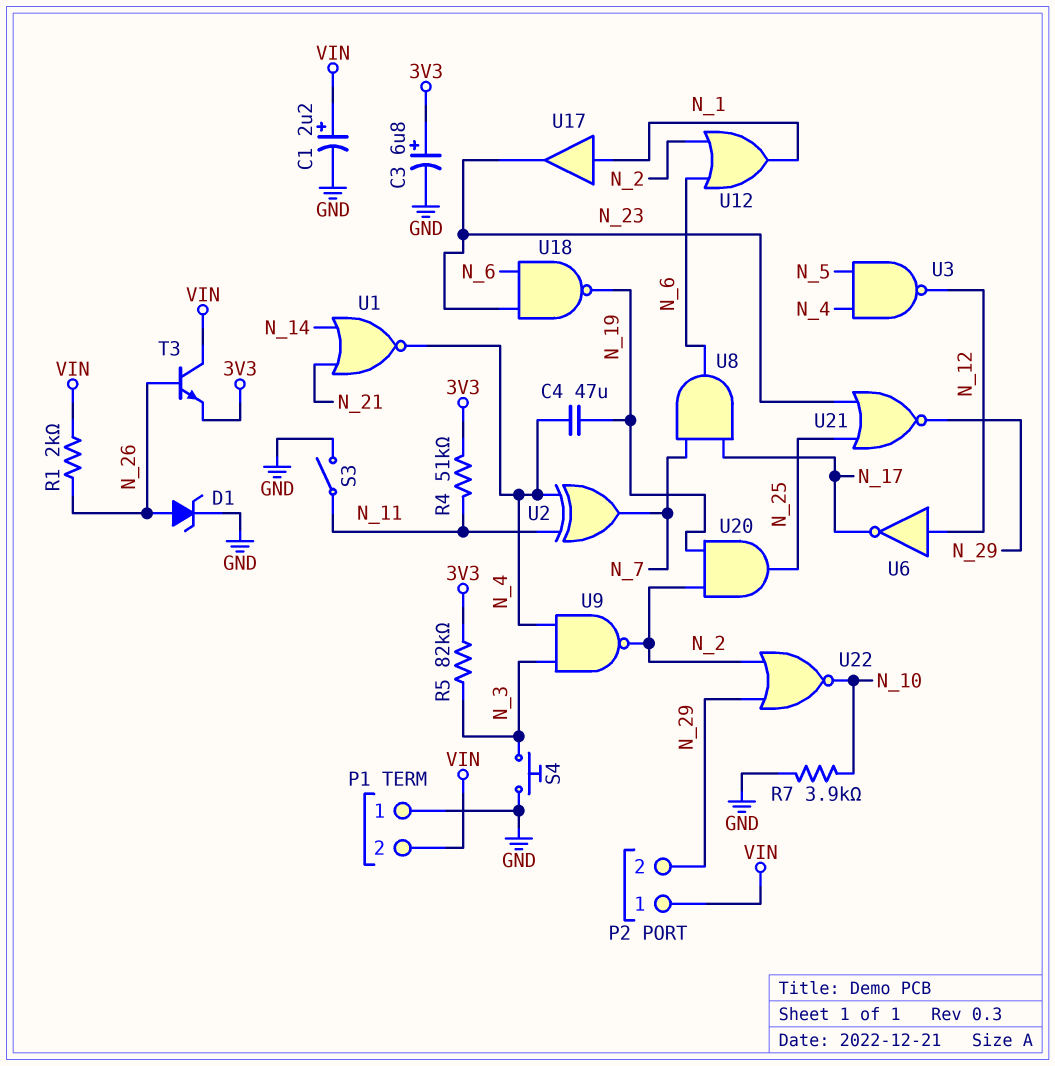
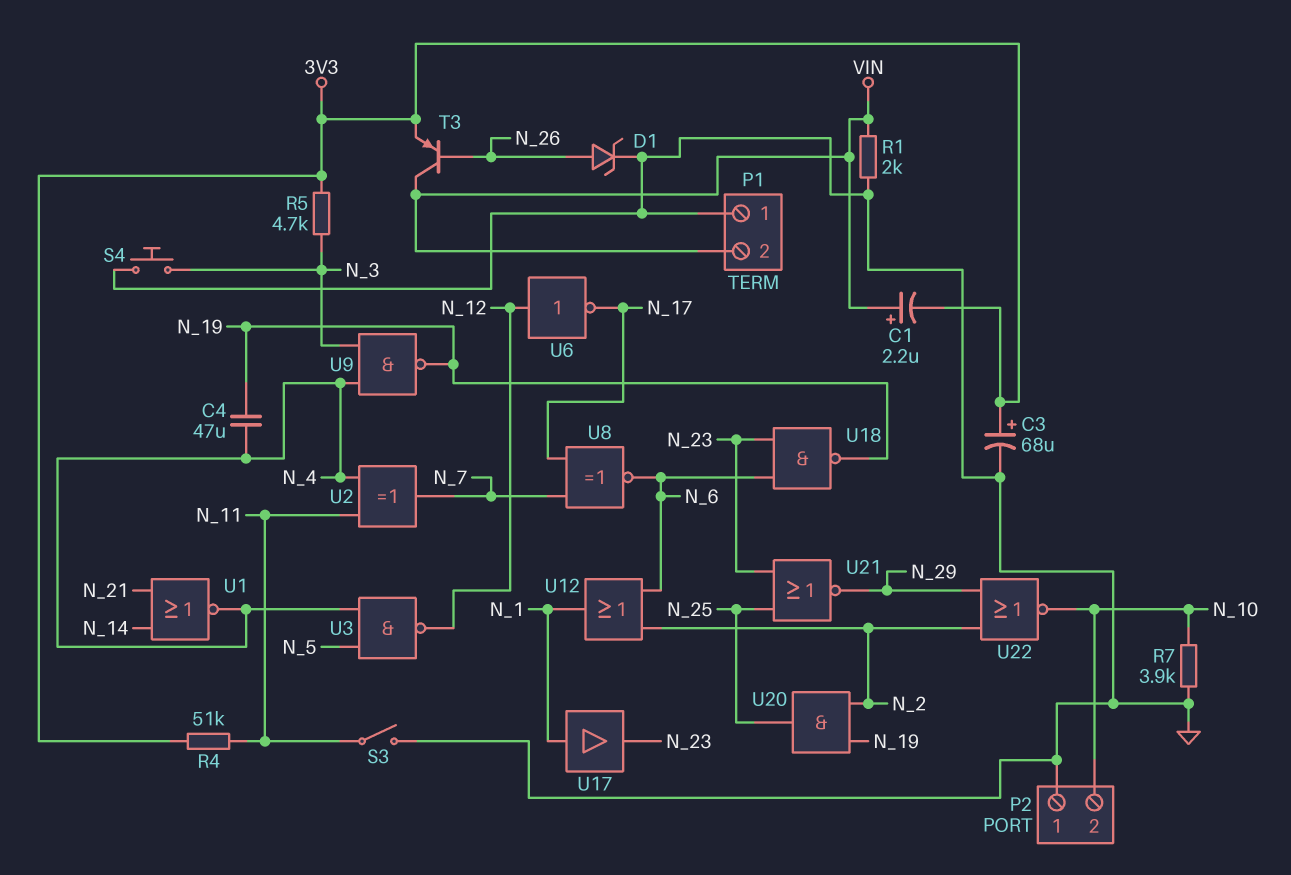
C1: 2.2uF (plus VIN, minus GND) -> 2.2uF (plus VIN, minus 3V3)
C3: 6.8uF (plus 3V3, minus GND) -> 68uF (plus 3V3, minus GND)
P2 pin 1: VIN -> GND
P2 pin 2: N_29 -> N_10
R1: 2k (N_26, VIN) -> 2k (GND, VIN)
R5: 82k (3V3, N_3) -> 4.7k (3V3, N_3)
T3: NPN (B N_26, C VIN, E 3V3) -> PNP (B N_26, C VIN, E 3V3)
U8: AND (in N_7, in N_17, out N_6) -> XNOR (in N_7, in N_17, out N_6)
U9: NAND (in N_3, in N_4, out N_2) -> NAND (in N_3, in N_4, out N_19)

